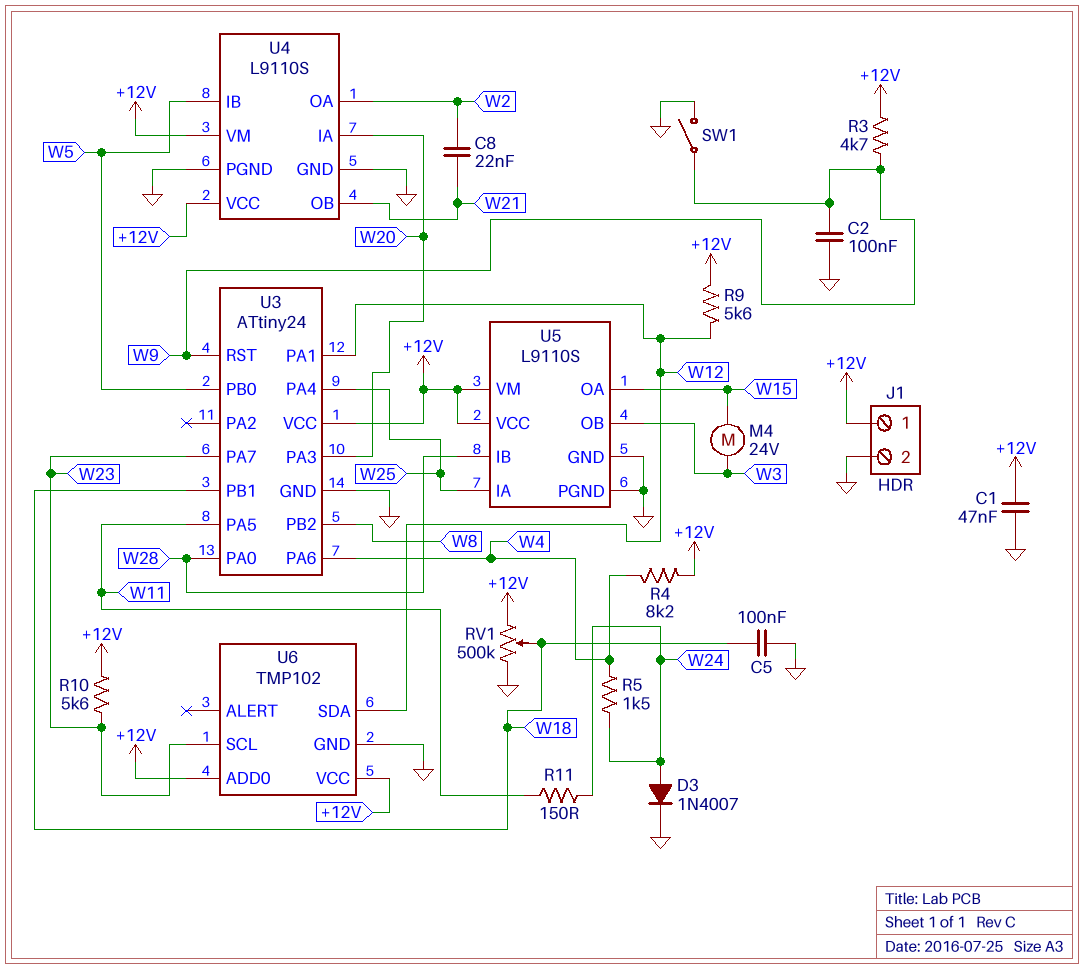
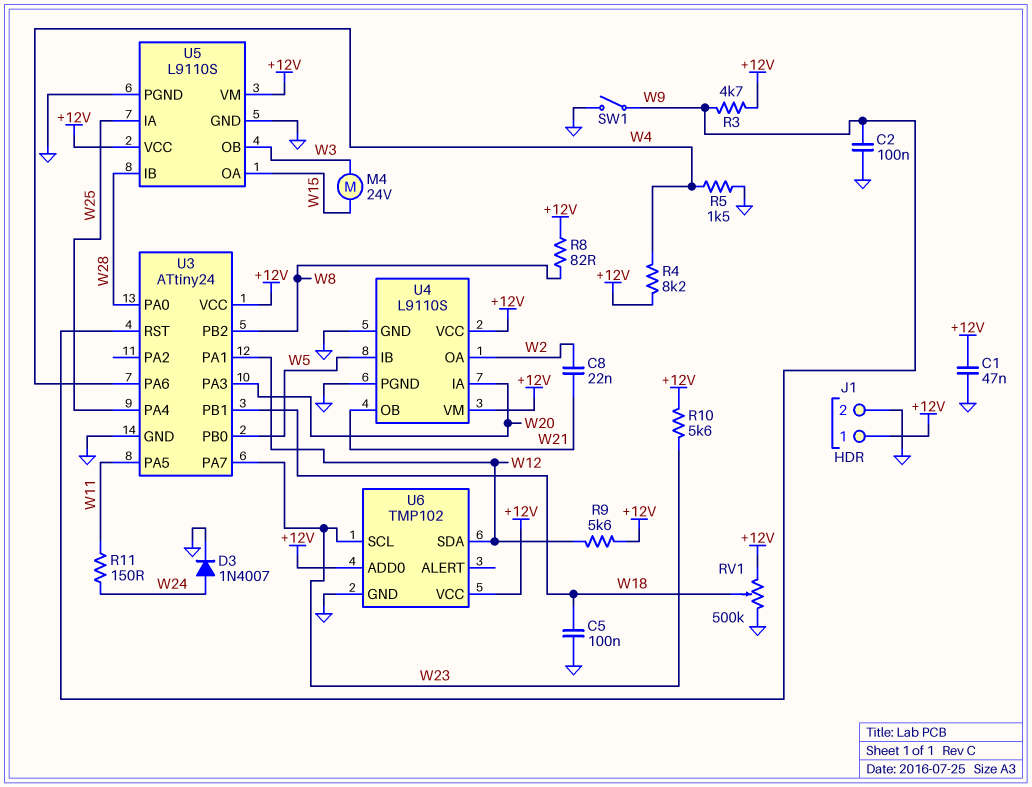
R5: 1.5k (W4, W24) -> 1.5k (GND, W4)
R8: none -> 82 (+12V, W8)

